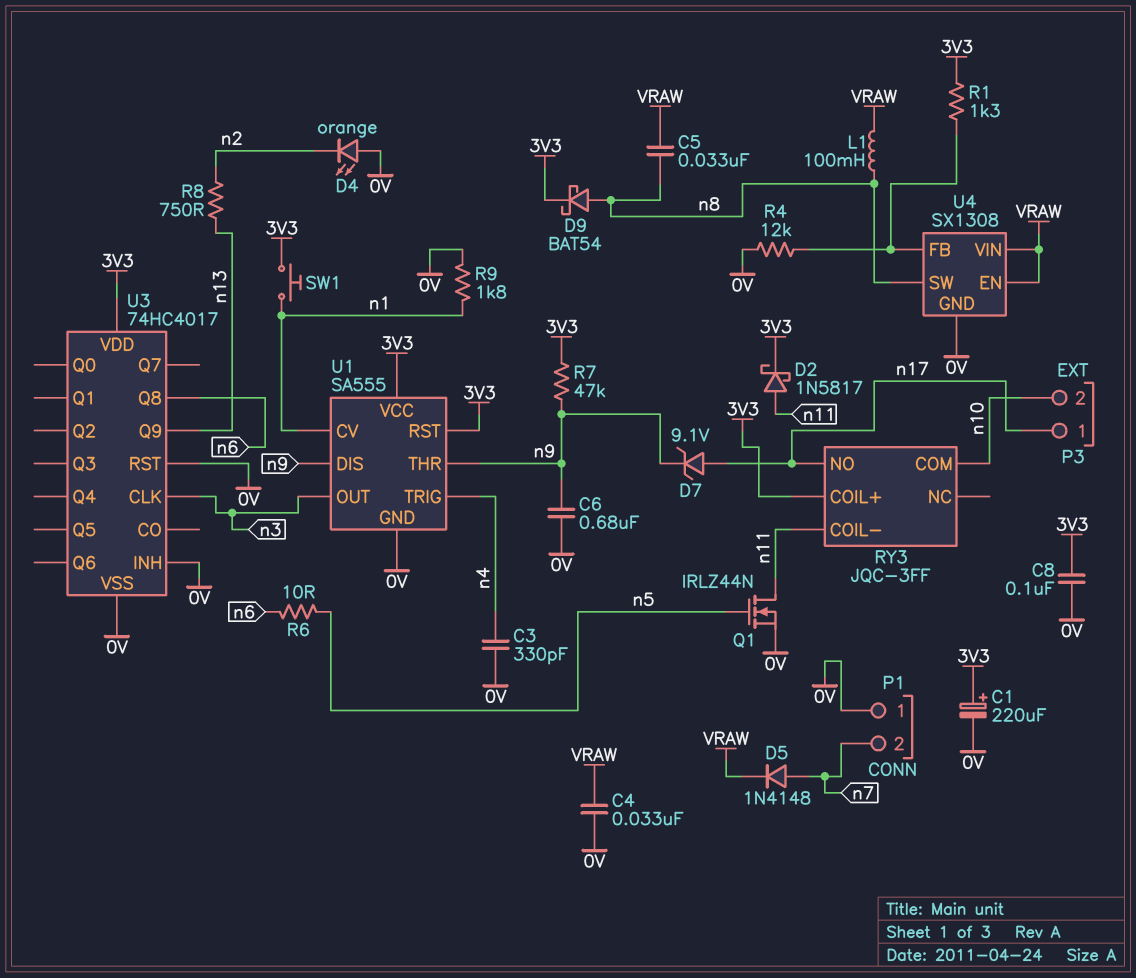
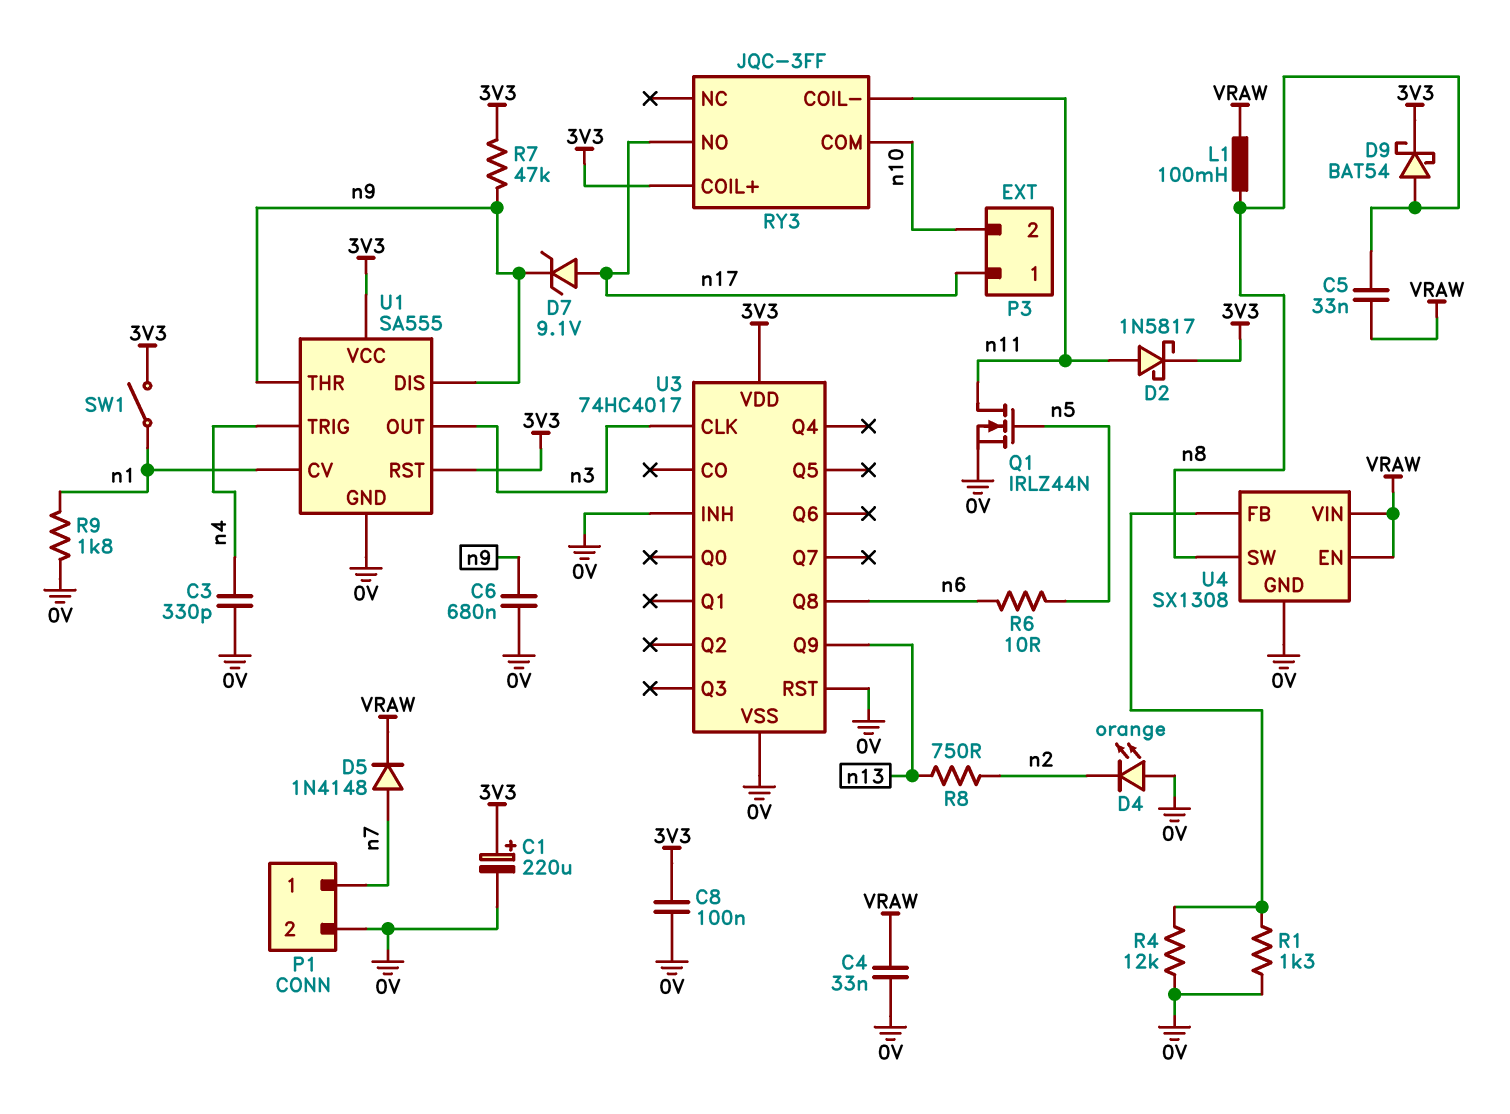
P1 pin 1: 0V -> n7
P1 pin 2: n7 -> 0V
R1: 1.3k (3V3, U4/FB) -> 1.3k (0V, U4/FB)
SW1: button (3V3, n1) -> switch (3V3, n1)

